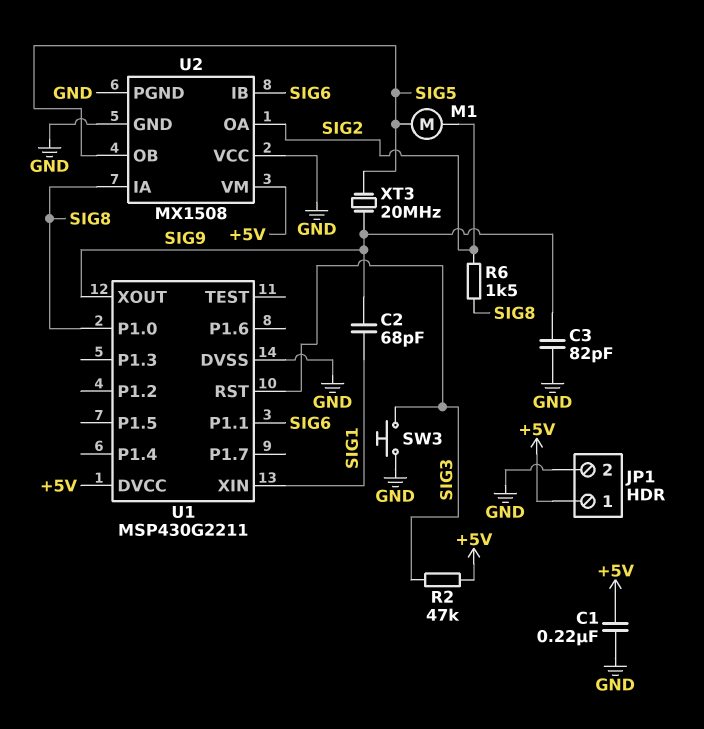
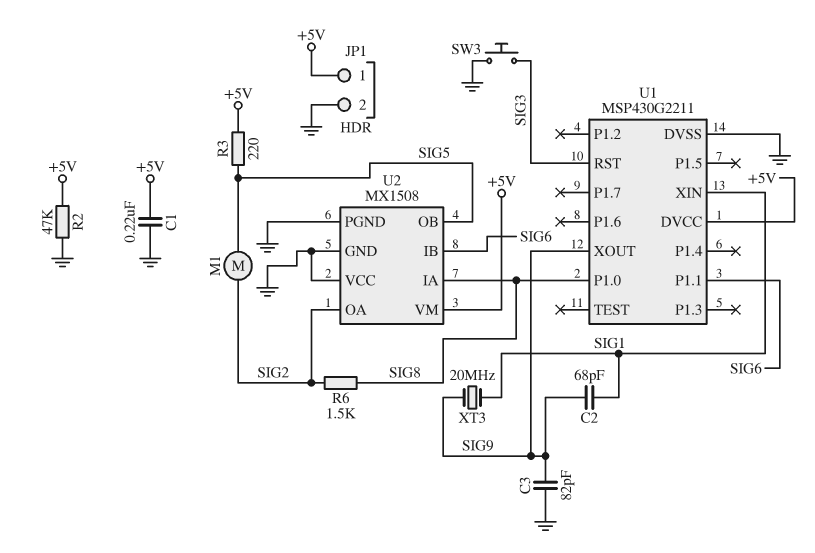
R2: 47k (+5V, SIG3) -> 47k (+5V, GND)
R3: none -> 220 (+5V, SIG5)
XT3: 20MHz (SIG5, SIG9) -> 20MHz (SIG1, SIG9)

